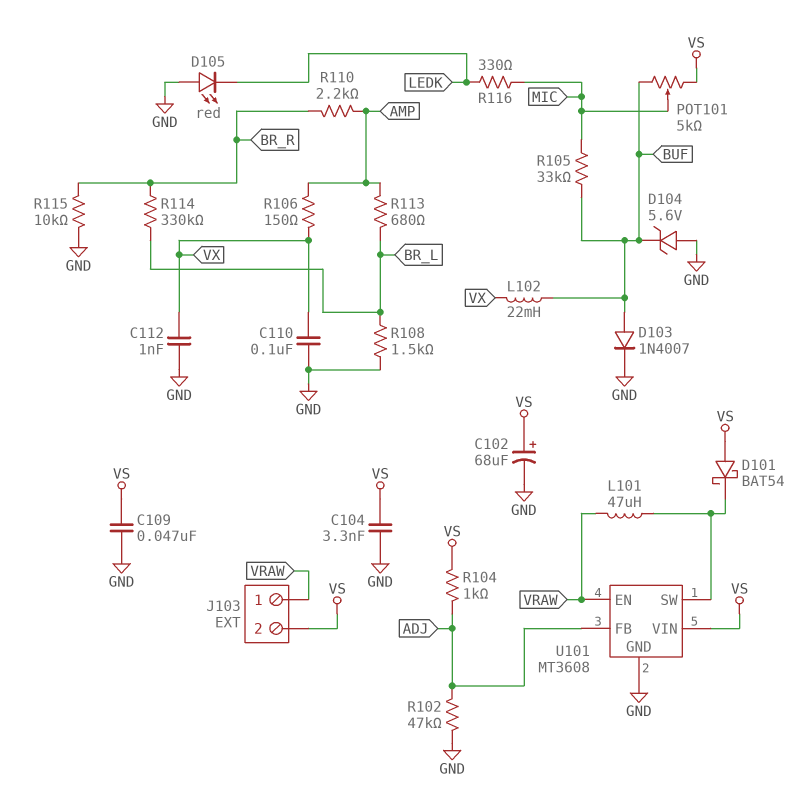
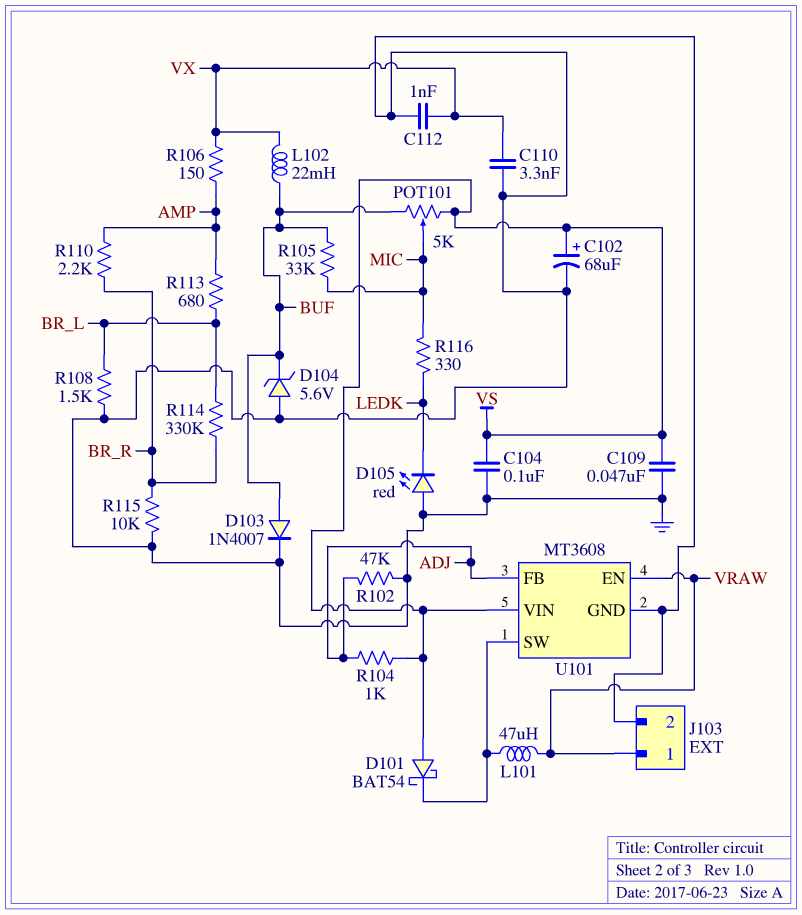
C104: 3.3nF (GND, VS) -> 100nF (GND, VS)
C110: 100nF (GND, VX) -> 3.3nF (GND, VX)
J103 pin 2: VS -> GND

